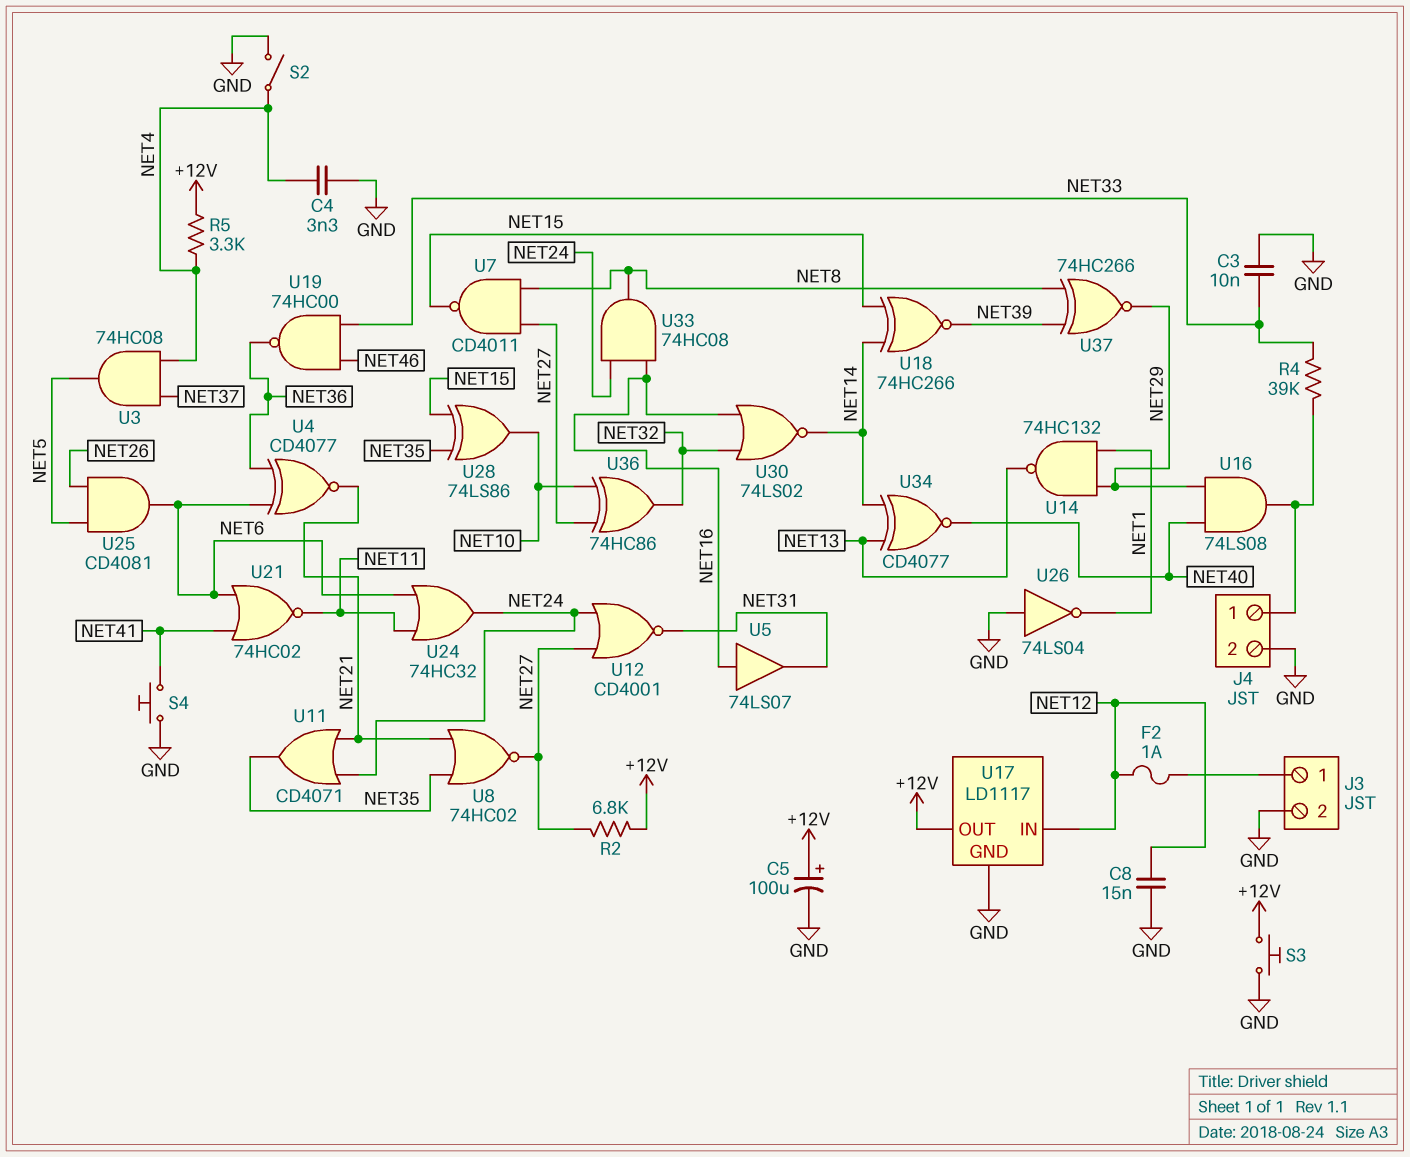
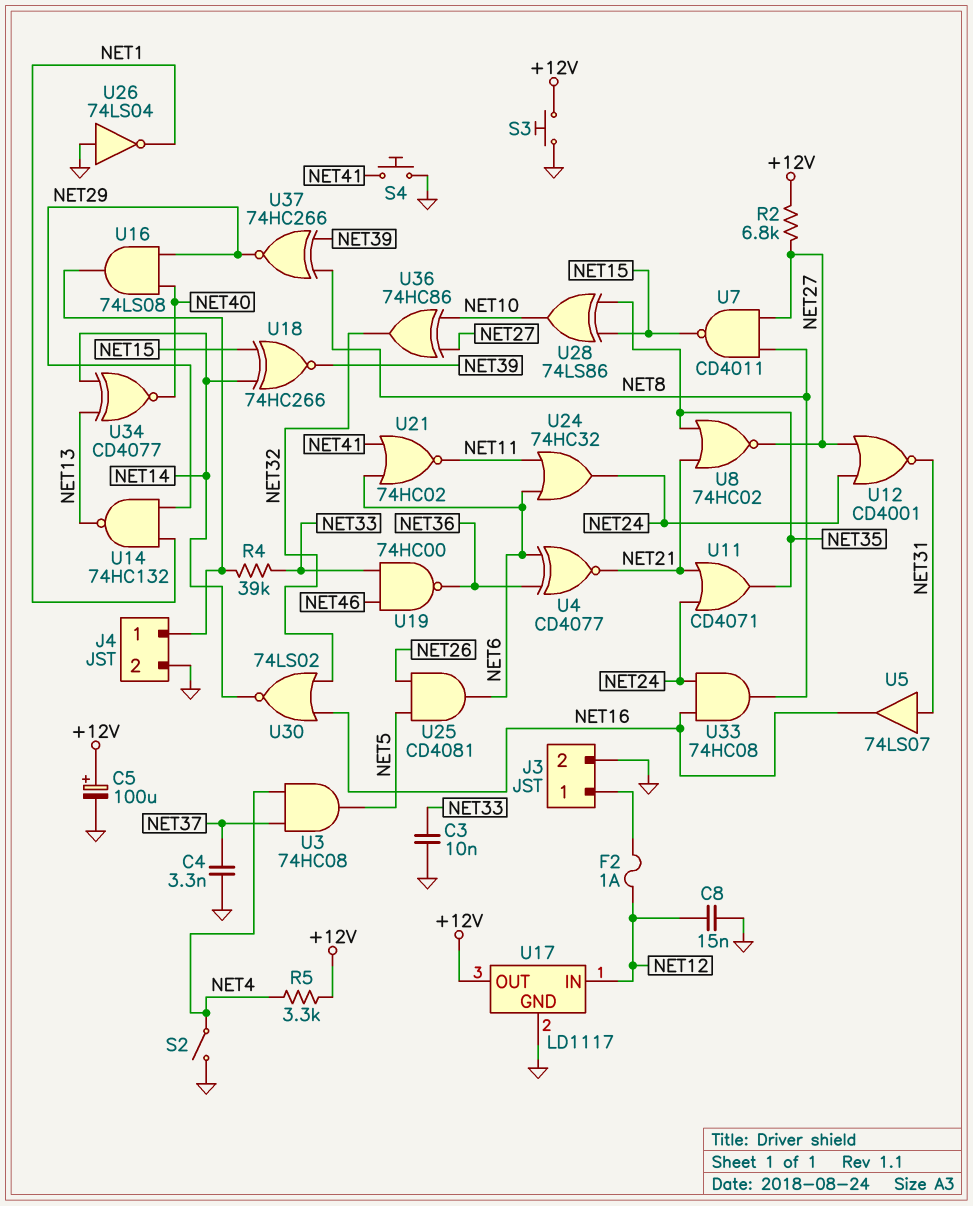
C4: 3.3nF (GND, NET4) -> 3.3nF (GND, NET37)
U5: buffer 74LS07 (in NET16, out NET31) -> buffer 74LS07 (in NET31, out NET16)

